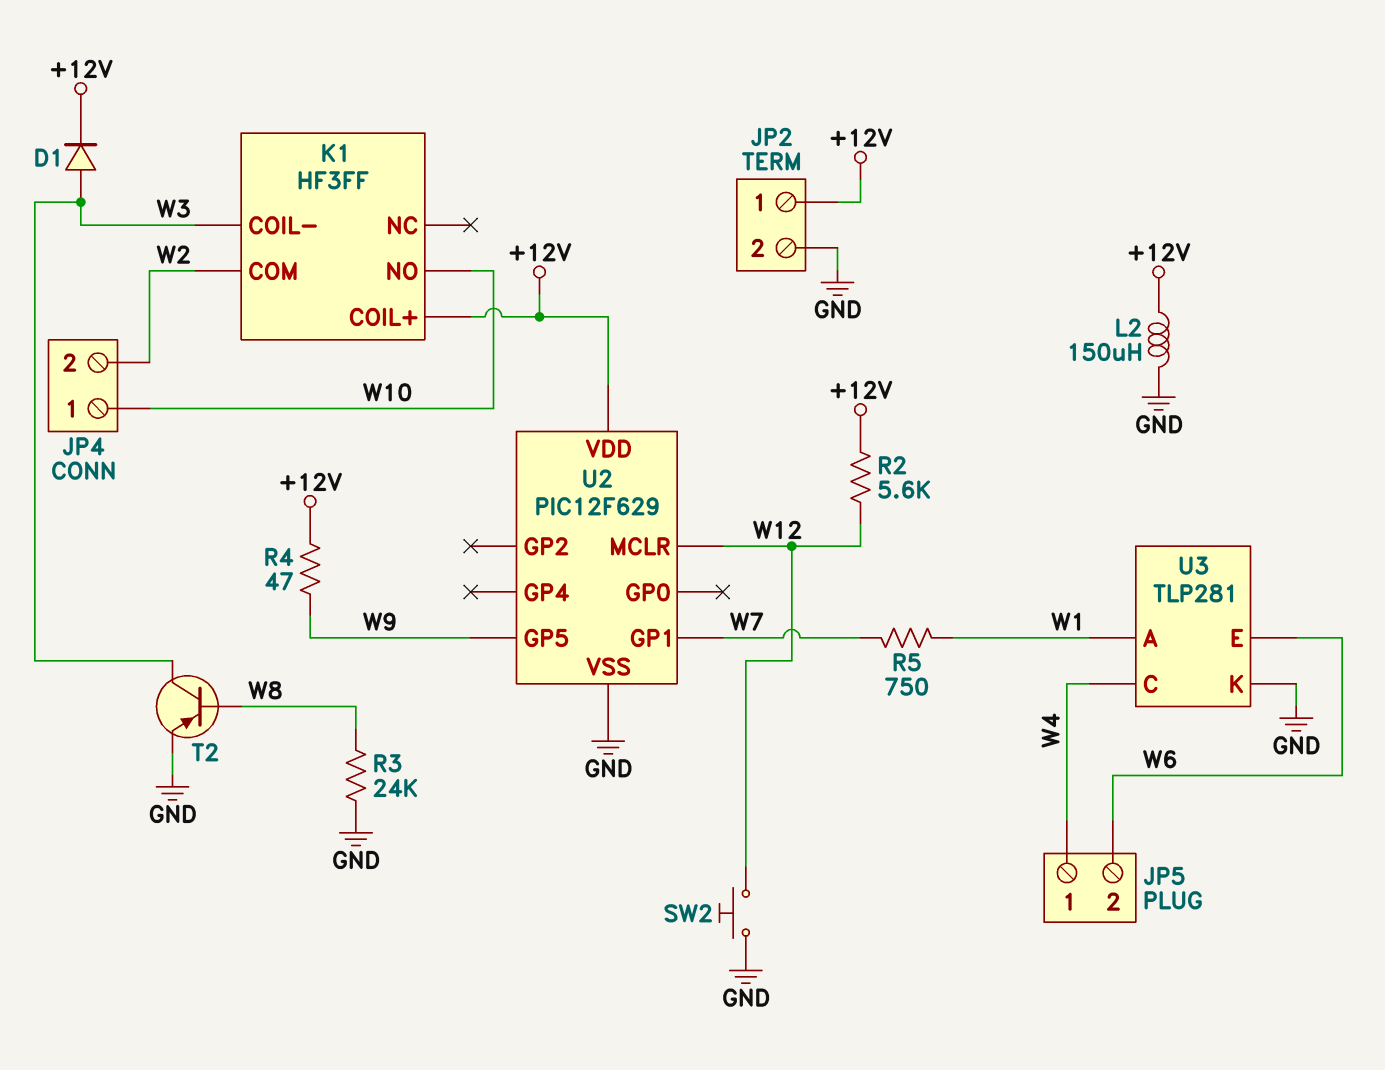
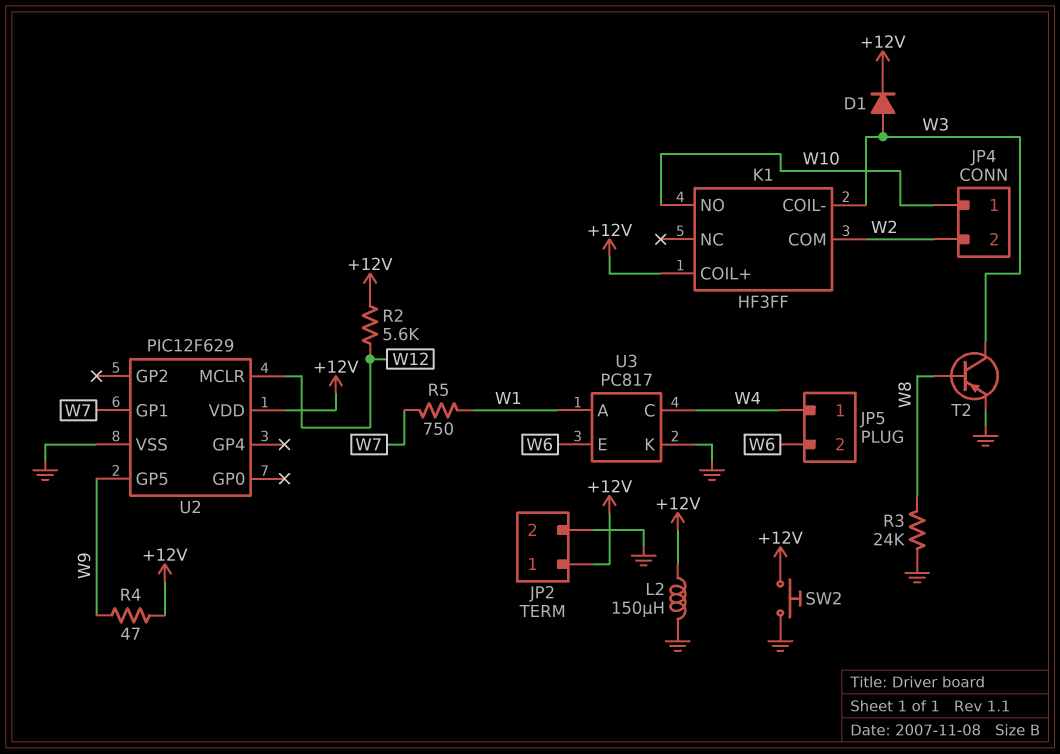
SW2: button (GND, W12) -> button (+12V, GND)
U3: TLP281 -> PC817

